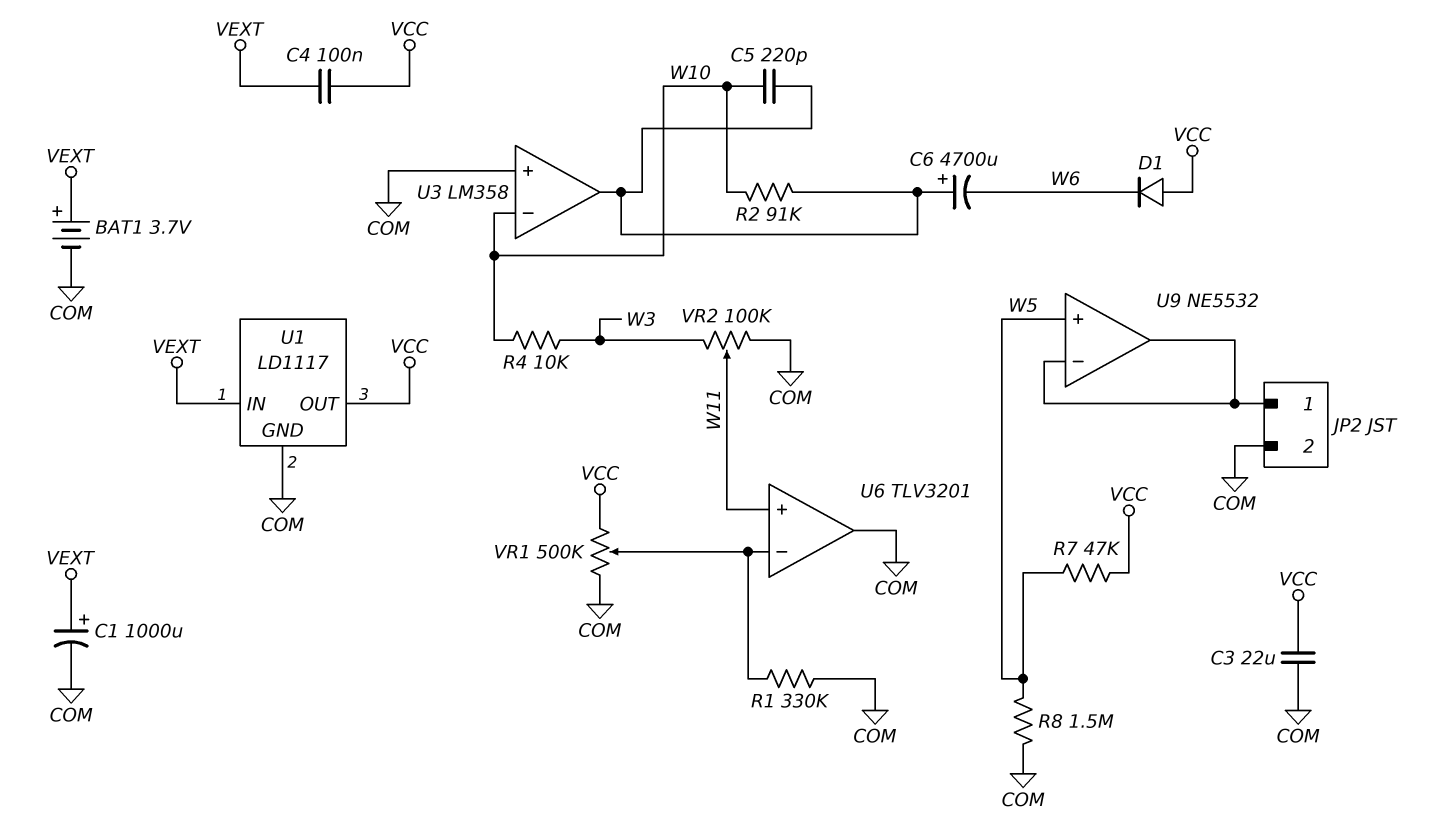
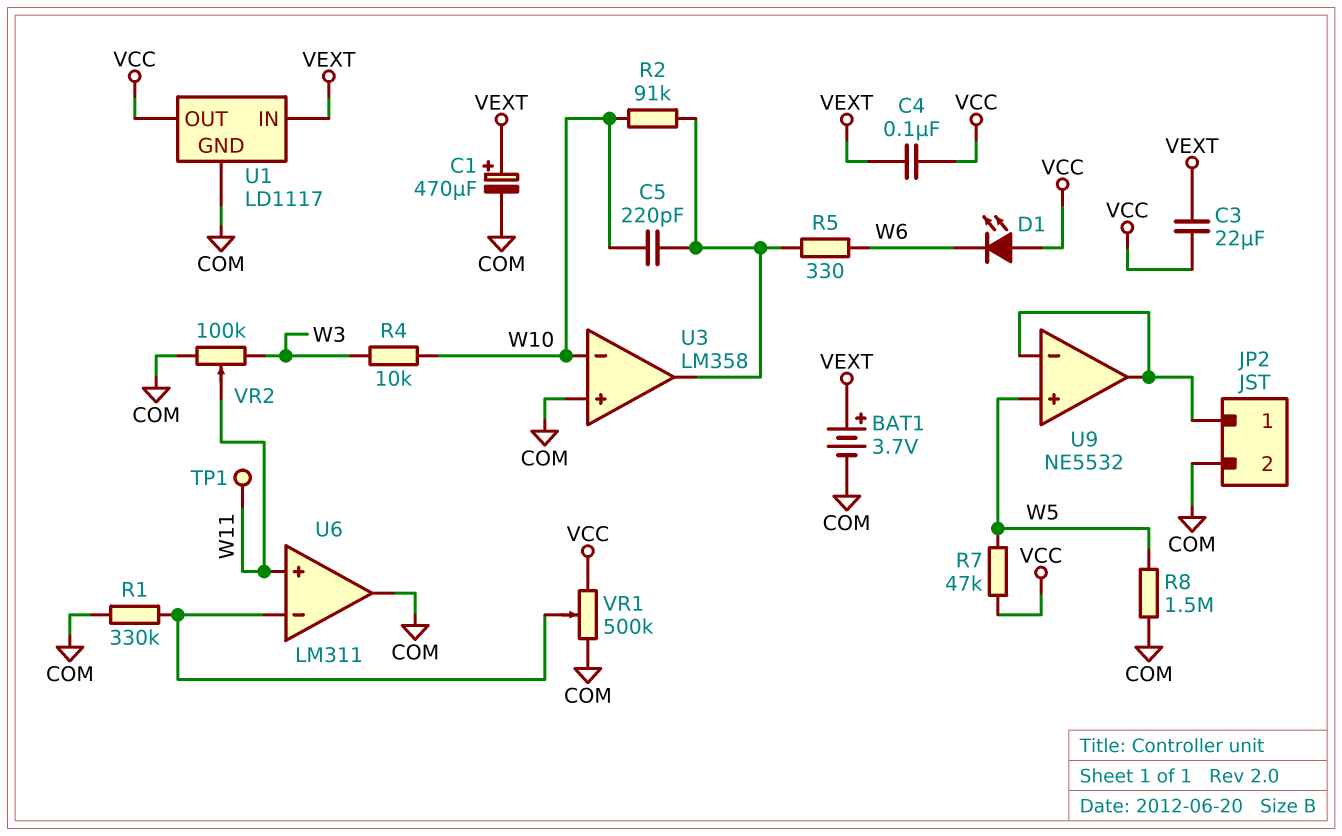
C1: 1000uF (plus VEXT, minus COM) -> 470uF (plus VEXT, minus COM)
C3: 22uF (COM, VCC) -> 22uF (VCC, VEXT)
C6: 4700uF (plus U3/out, minus W6) -> none
D1: diode (A VCC, K W6) -> LED (A VCC, K W6)
R5: none -> 330 (U3/out, W6)
TP1: none -> test point (W11)
U6: TLV3201 -> LM311

